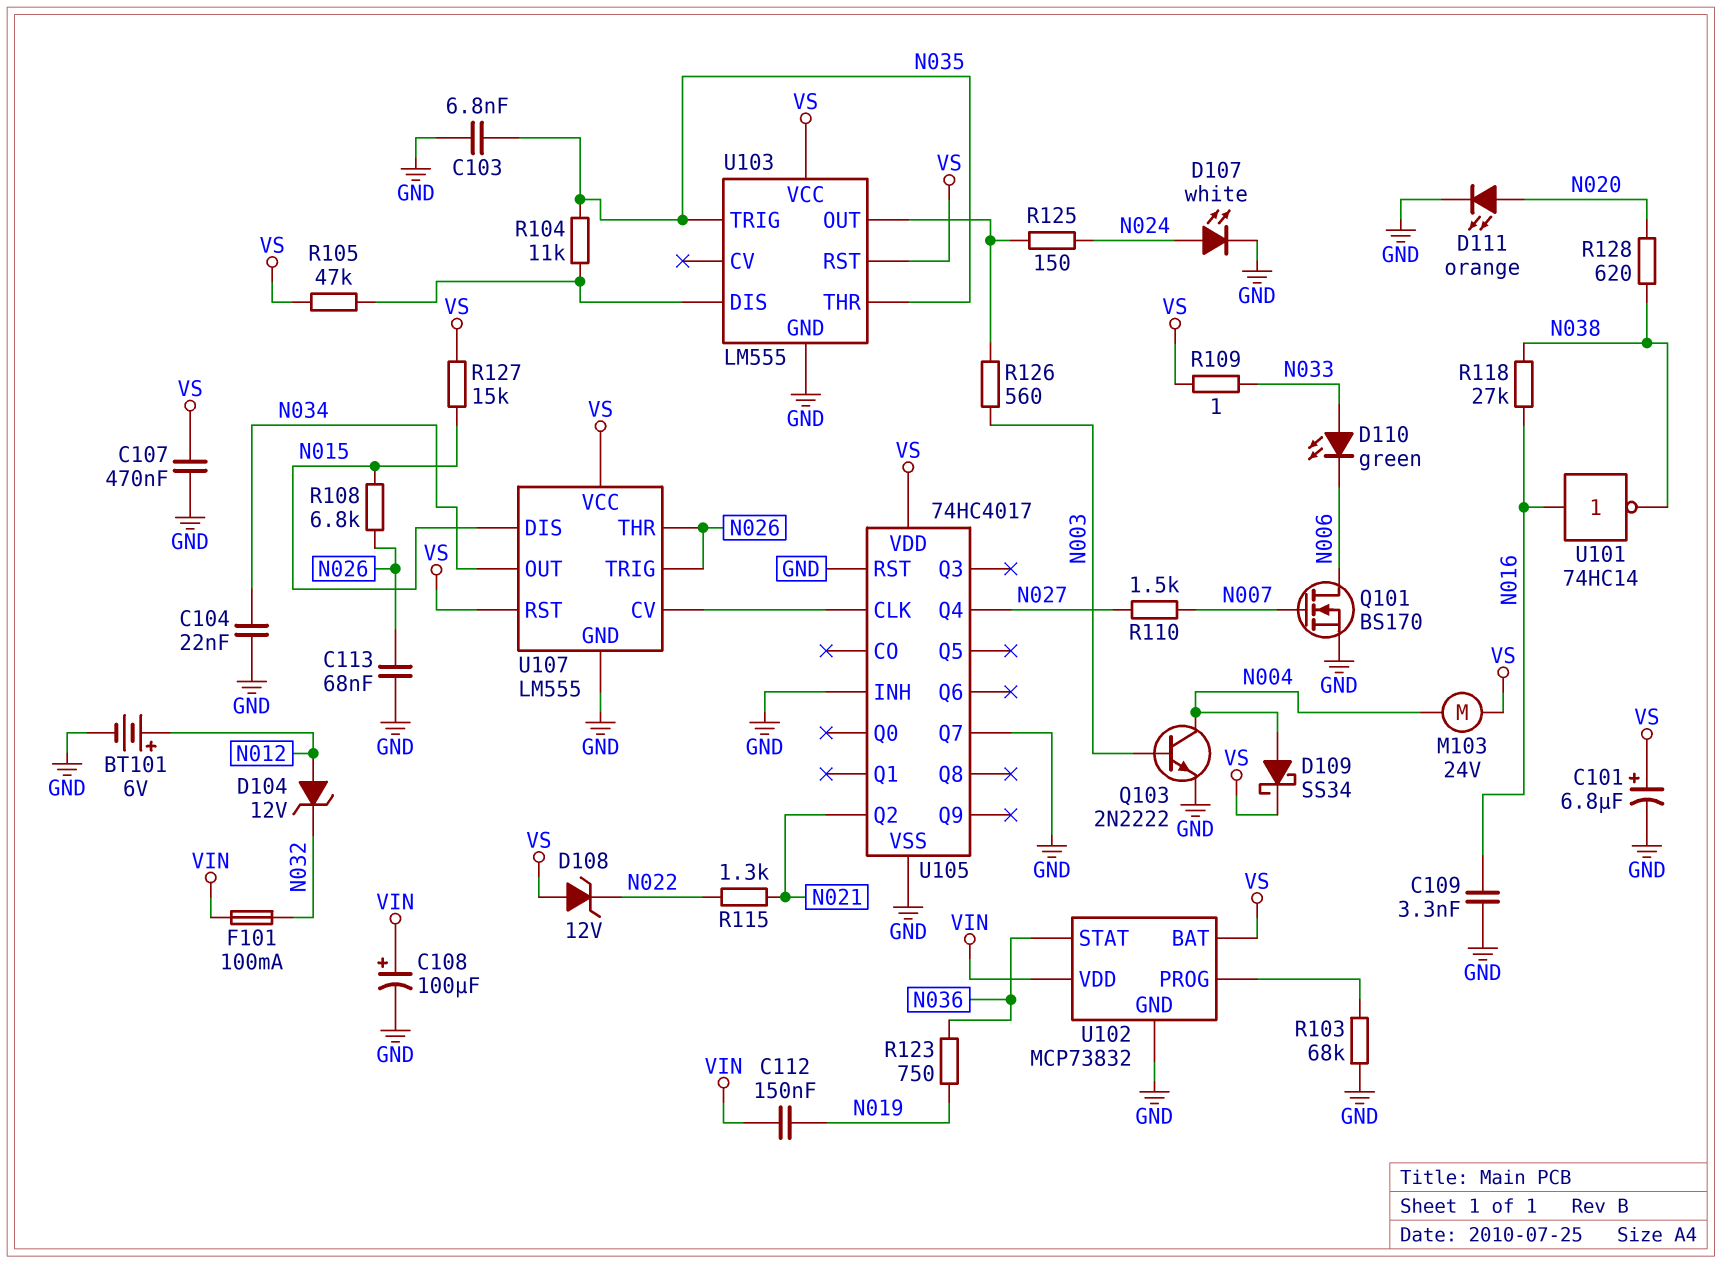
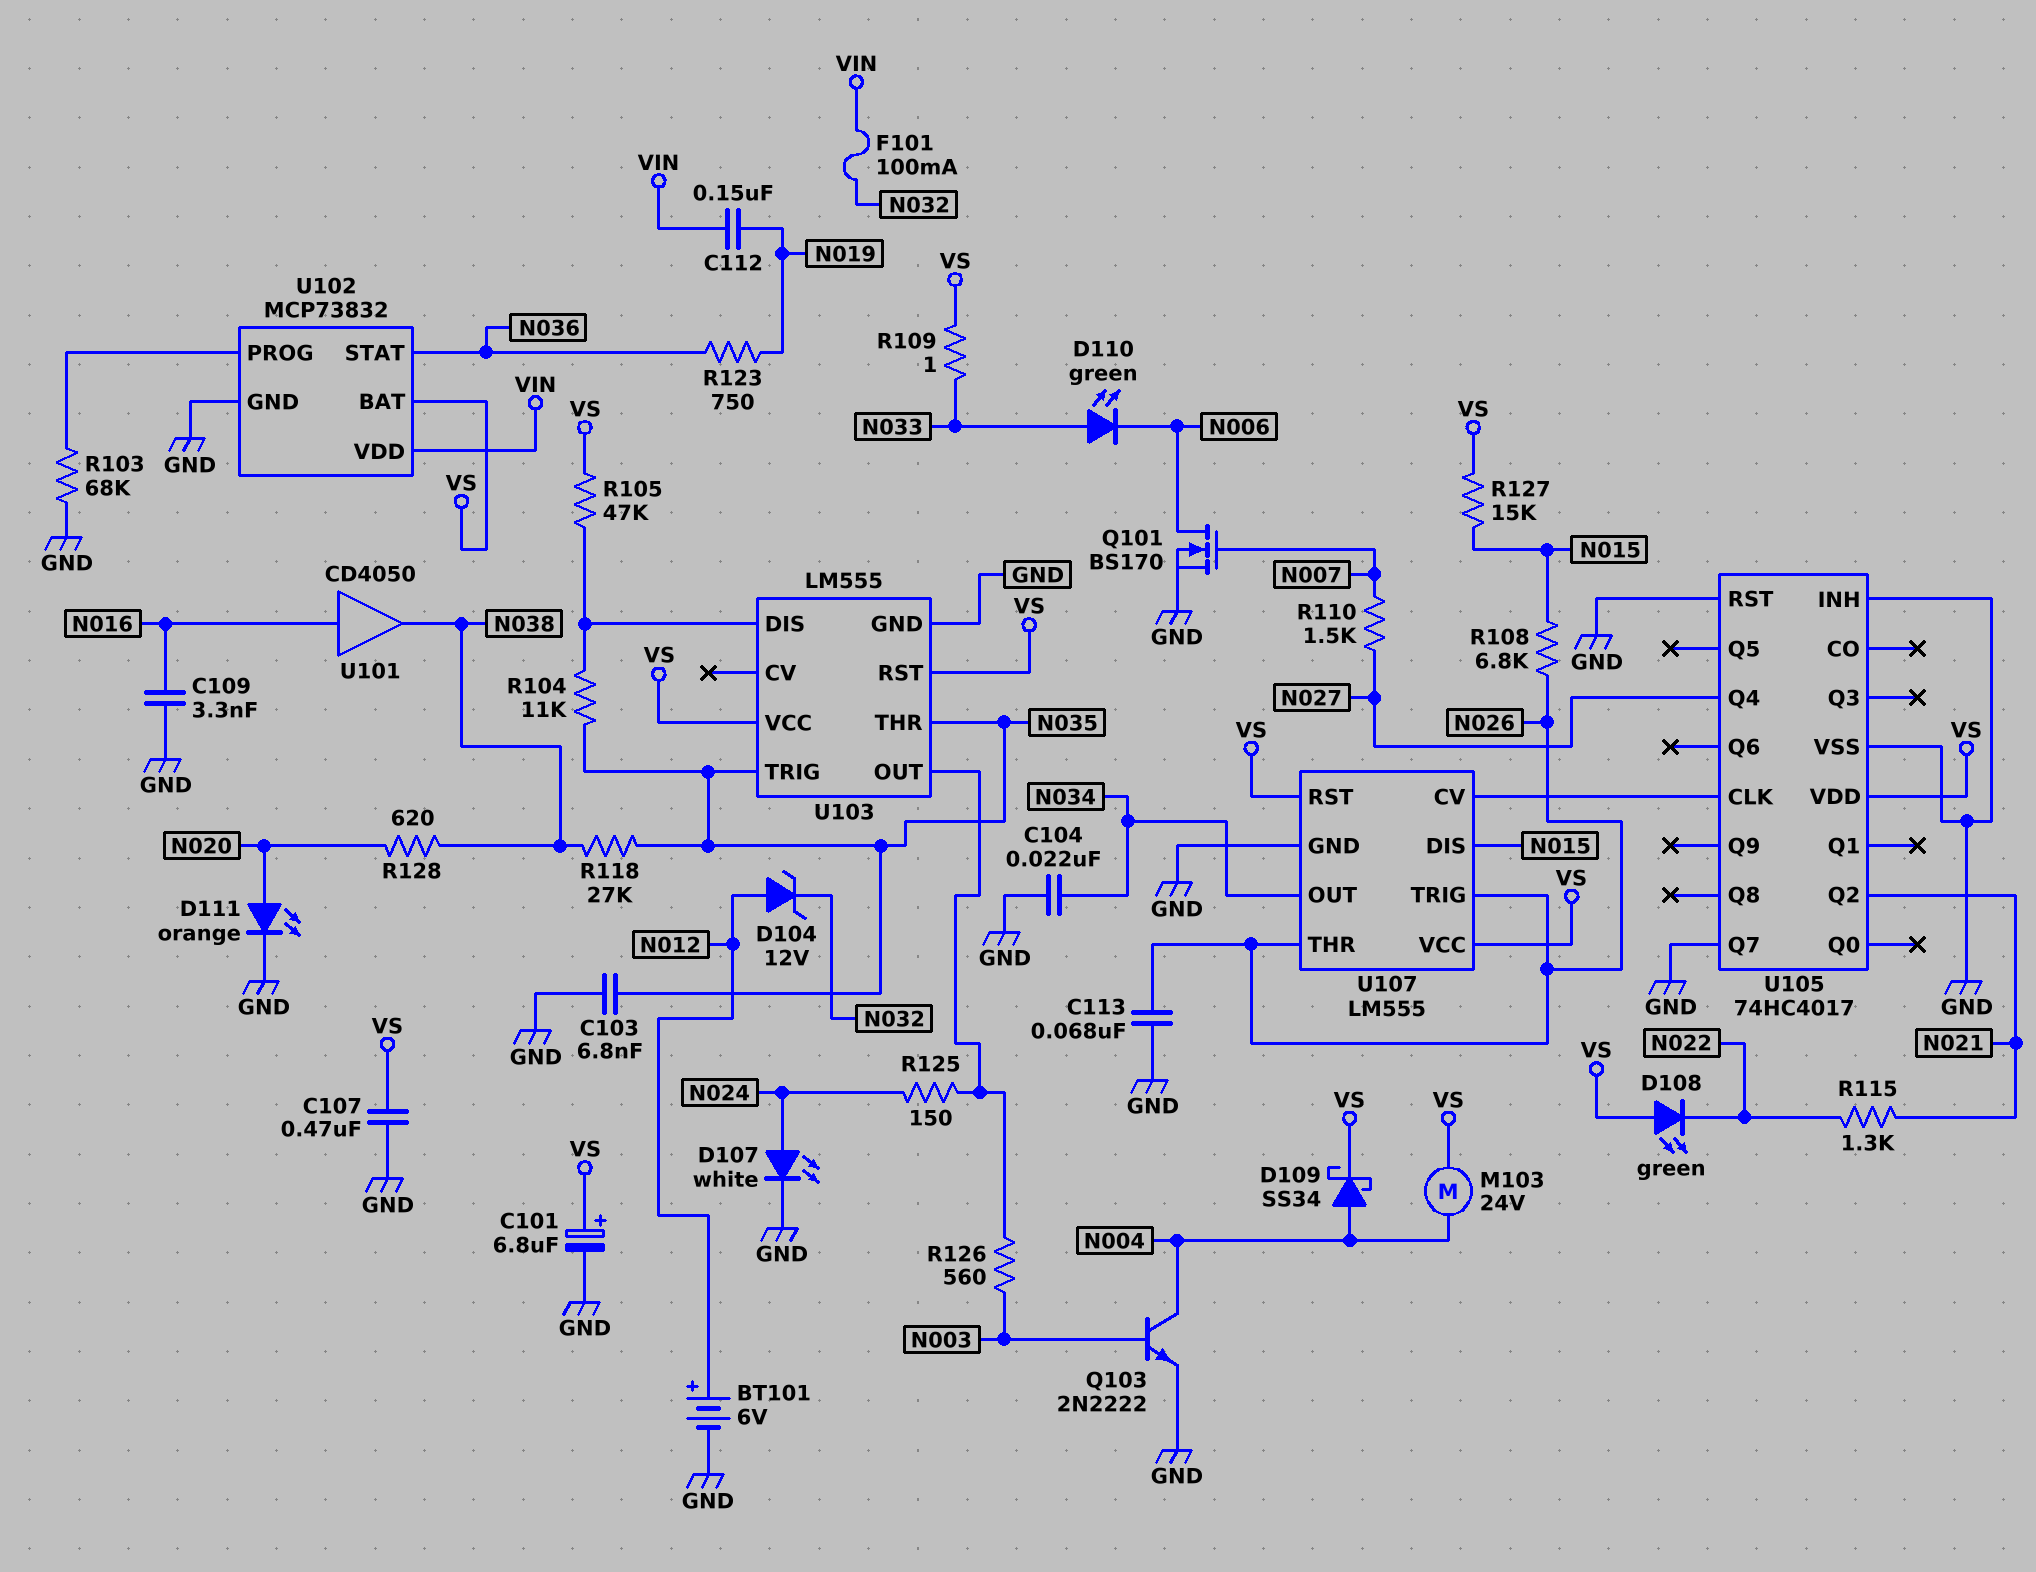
C108: 100uF (plus VIN, minus GND) -> none
D108: zener 12V (A VS, K N022) -> LED green (A VS, K N022)
R118: 27k (N016, N038) -> 27k (N035, N038)
U101: NOT 74HC14 (in N016, out N038) -> buffer CD4050 (in N016, out N038)

